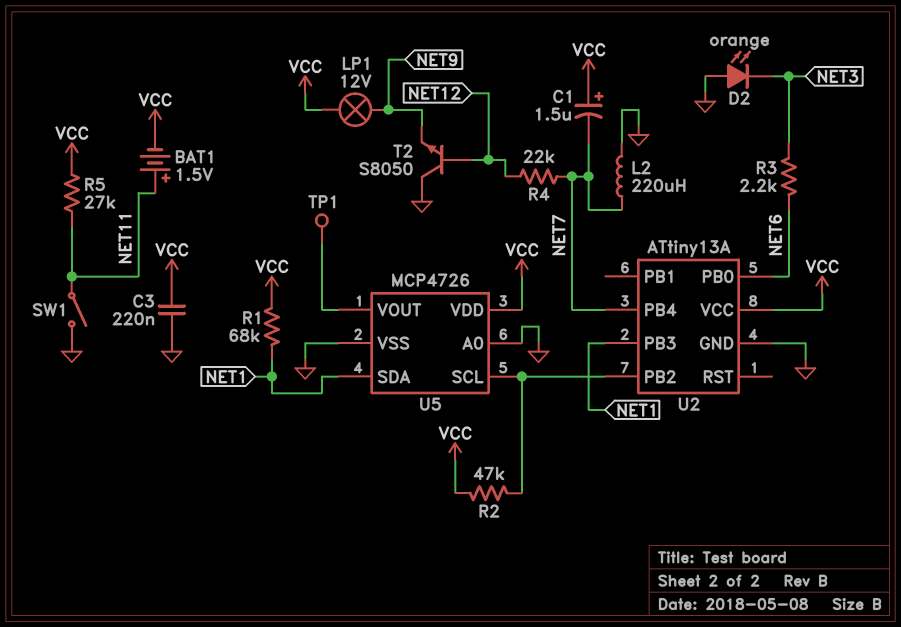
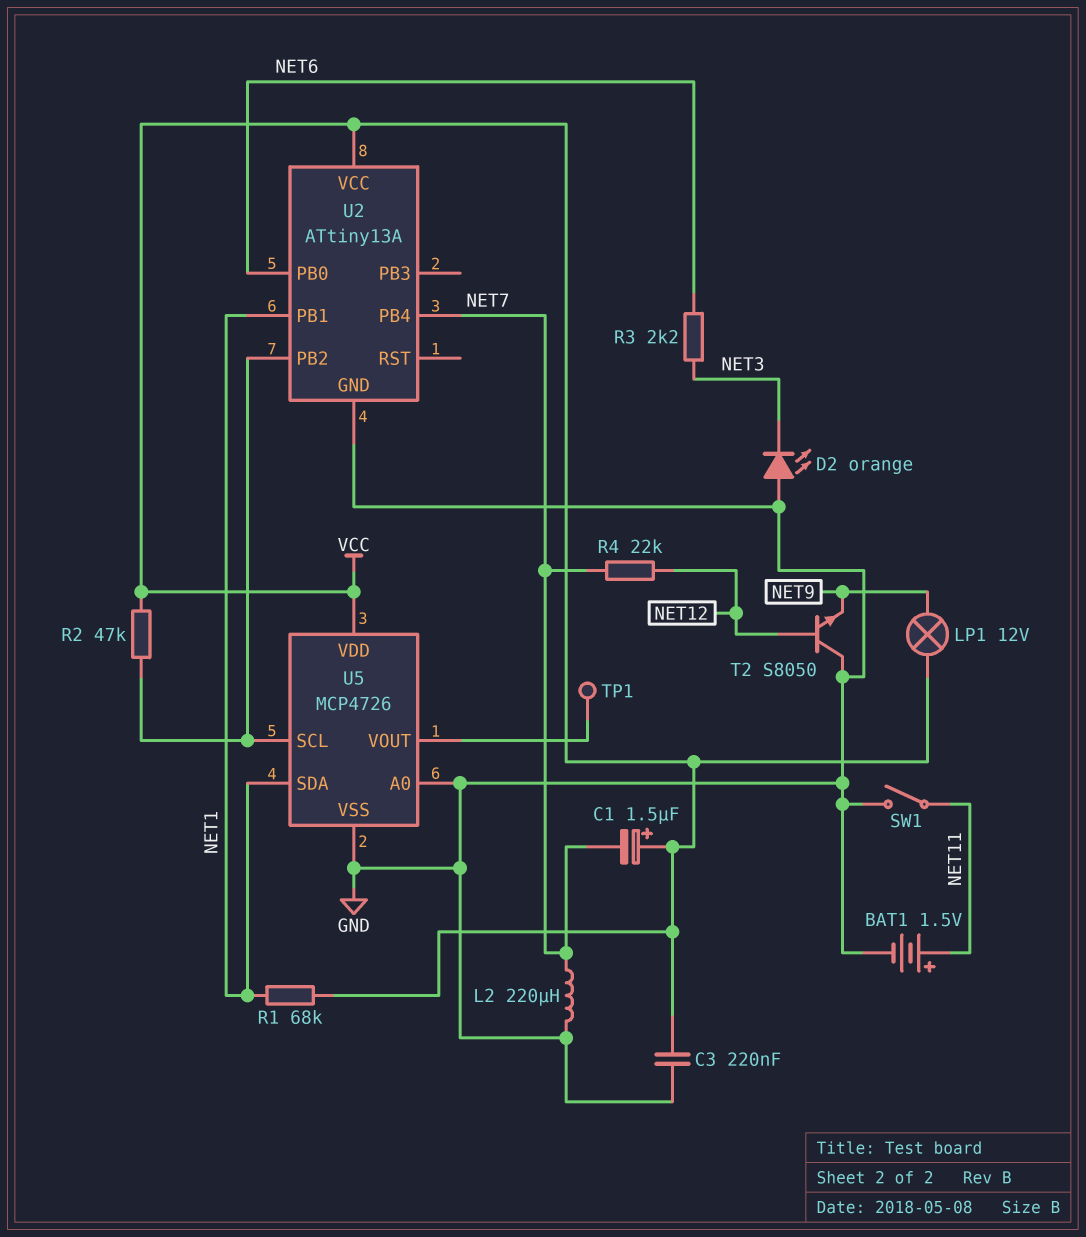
BAT1: 1.5V (plus NET11, minus VCC) -> 1.5V (plus NET11, minus GND)
R5: 27k (NET11, VCC) -> none
U2 pin PB1: none -> NET1
U2 pin PB3: NET1 -> none

